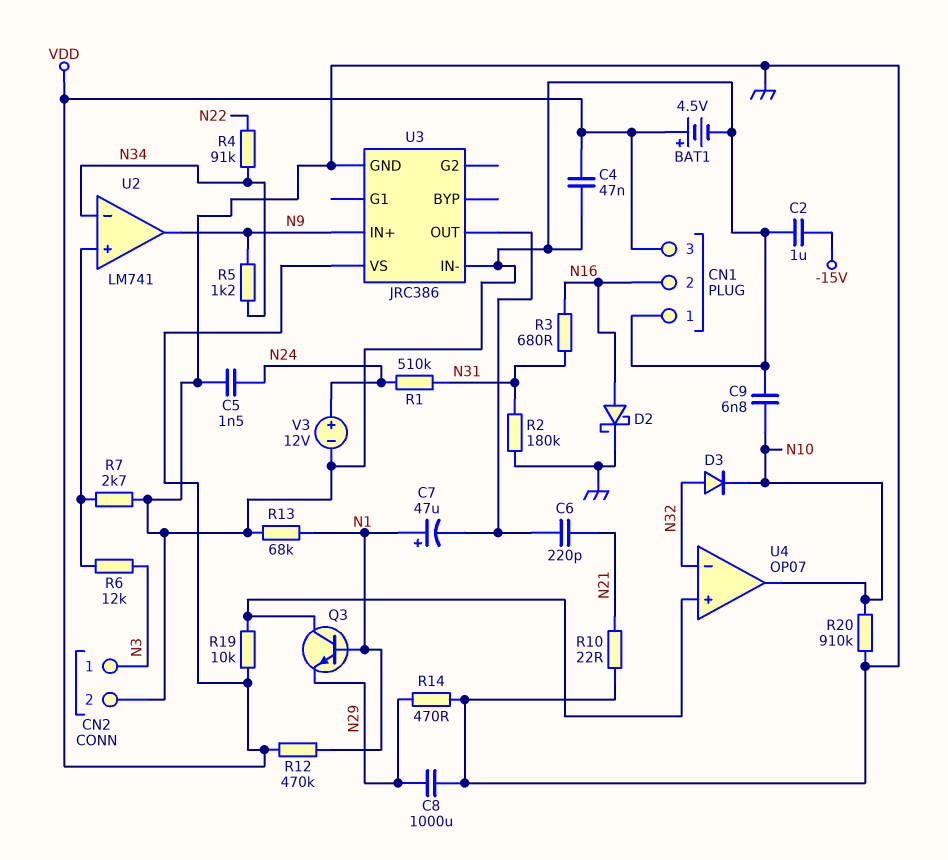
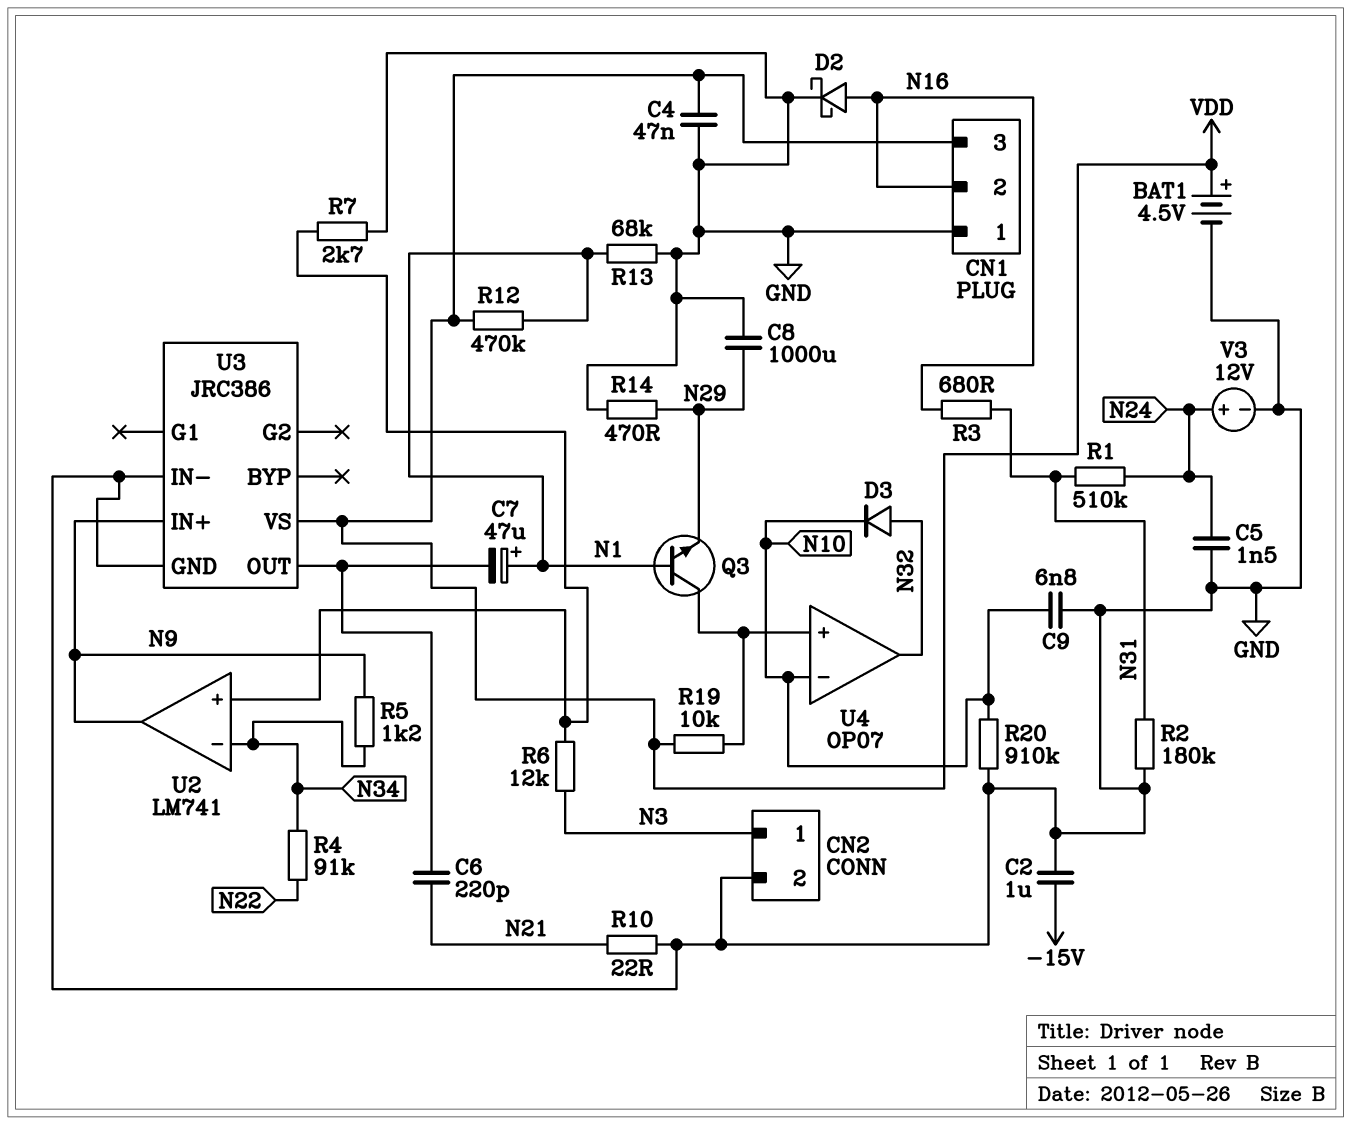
U4 pin in-: N32 -> N10
U4 pin out: N10 -> N32

